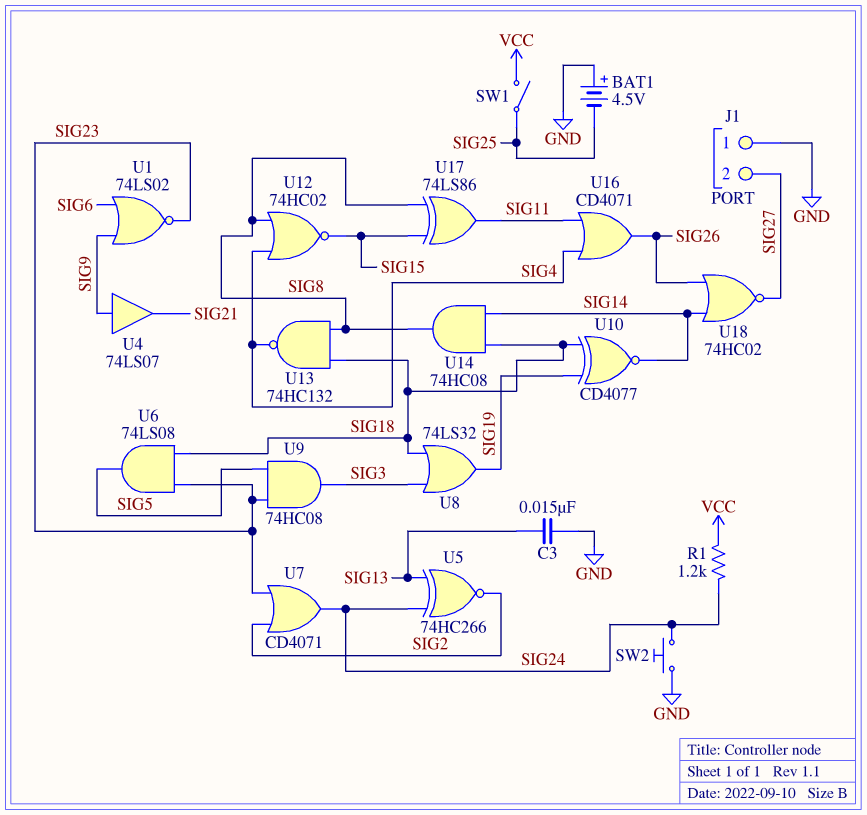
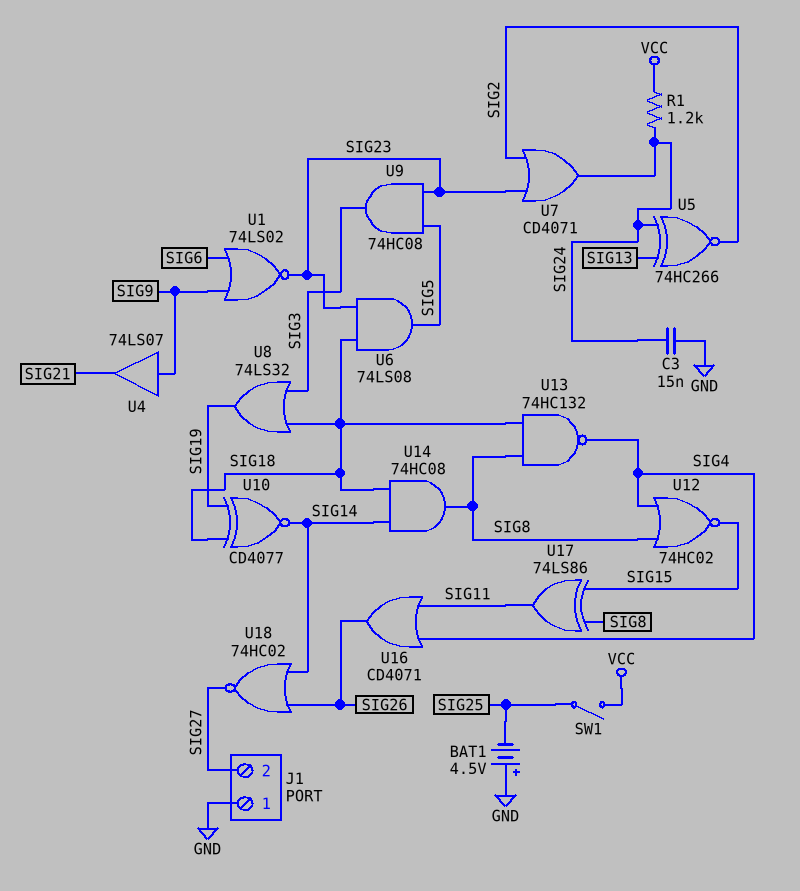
C3: 15nF (GND, SIG13) -> 15nF (GND, SIG24)
SW2: button (GND, SIG24) -> none

